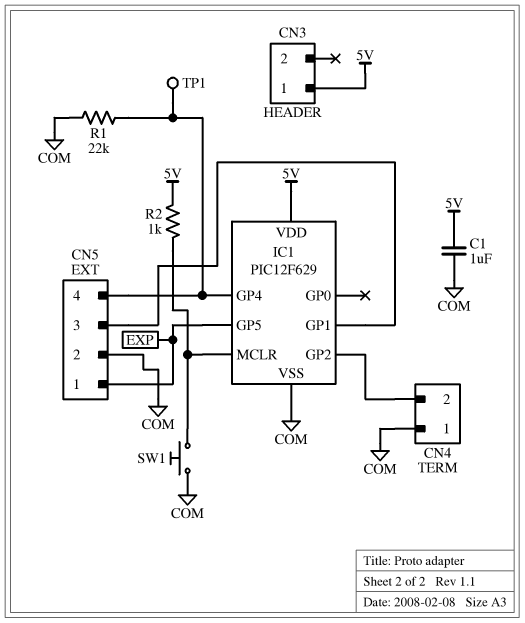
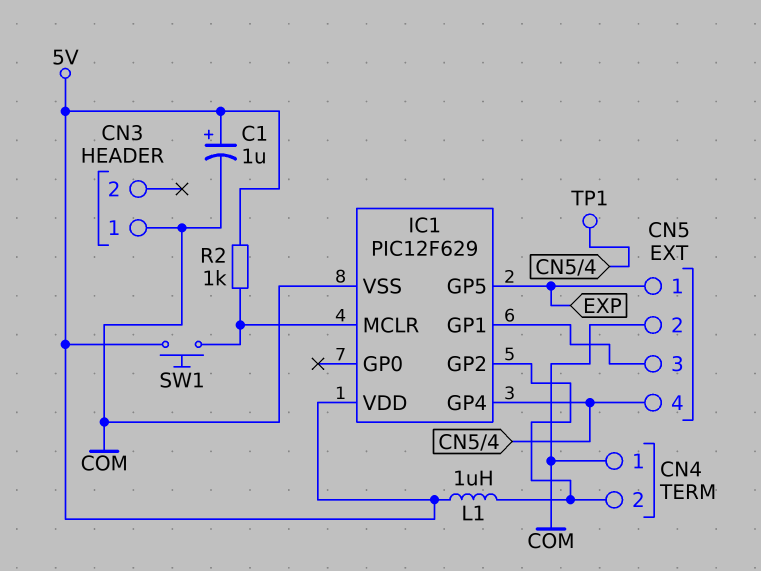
C1: 1uF (5V, COM) -> 1uF (plus 5V, minus COM)
CN3 pin 1: 5V -> COM
L1: none -> 1uH (5V, CN4/2)
R1: 22k (CN5/4, COM) -> none
SW1: button (COM, IC1/MCLR) -> button (5V, IC1/MCLR)

